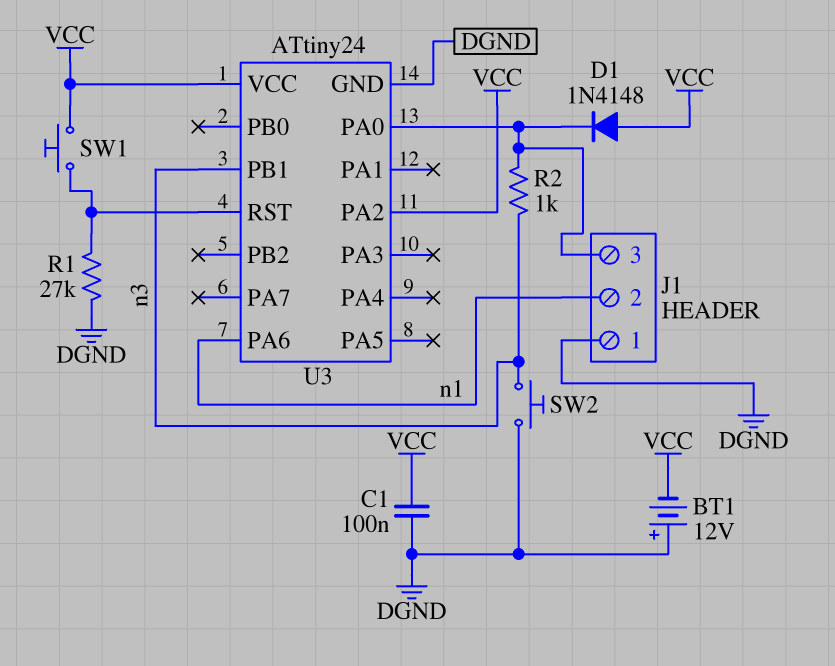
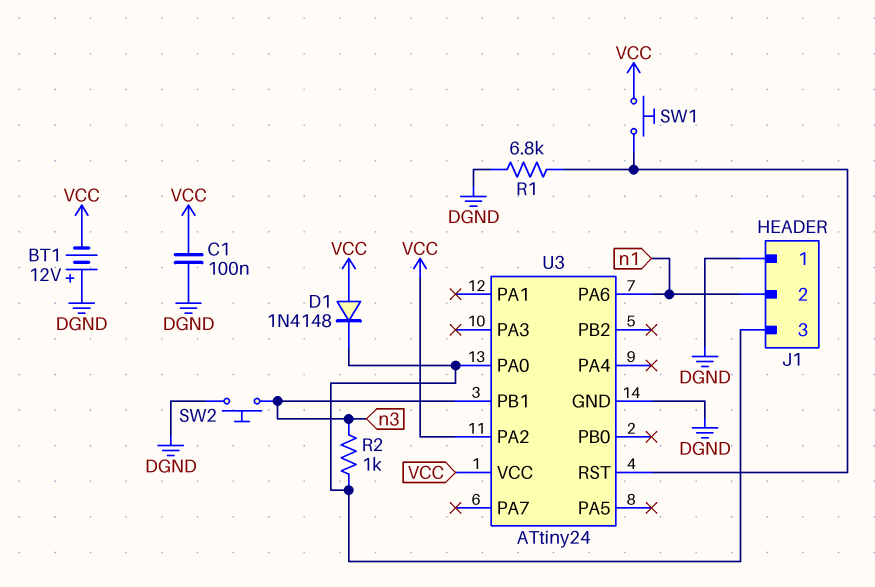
R1: 27k (DGND, U3/RST) -> 6.8k (DGND, U3/RST)

